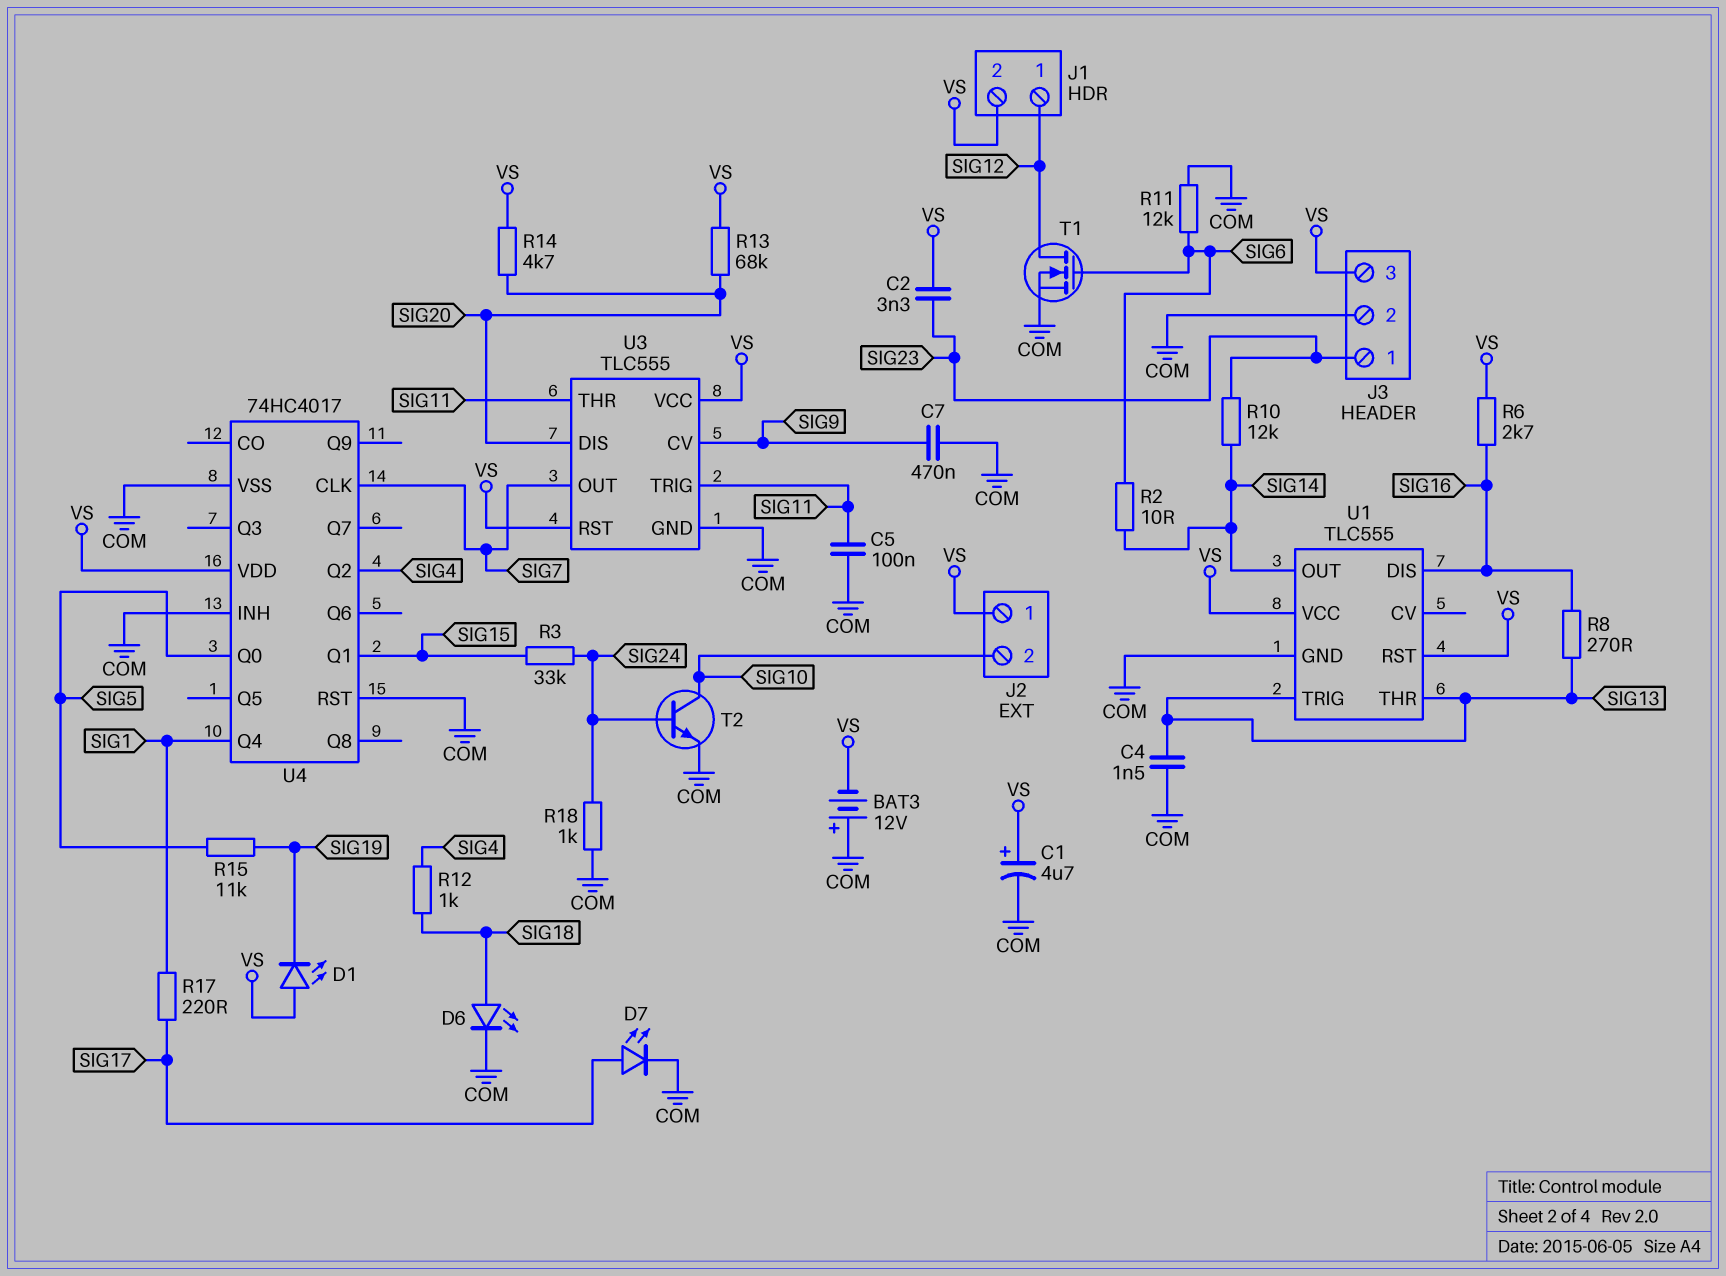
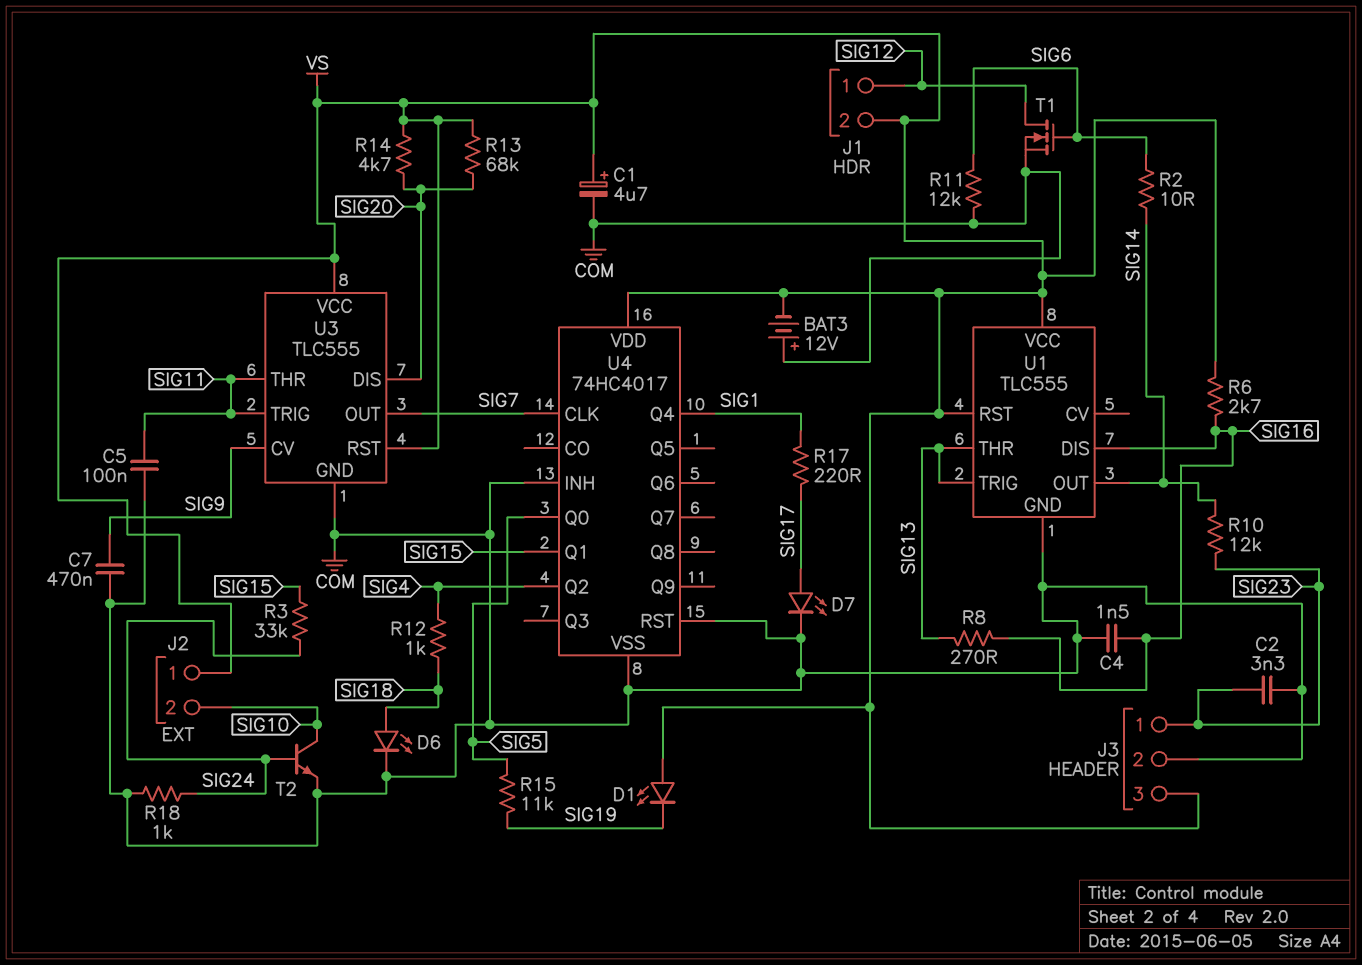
C2: 3.3nF (SIG23, VS) -> 3.3nF (COM, SIG23)
C4: 1.5nF (COM, SIG13) -> 1.5nF (COM, SIG16)

